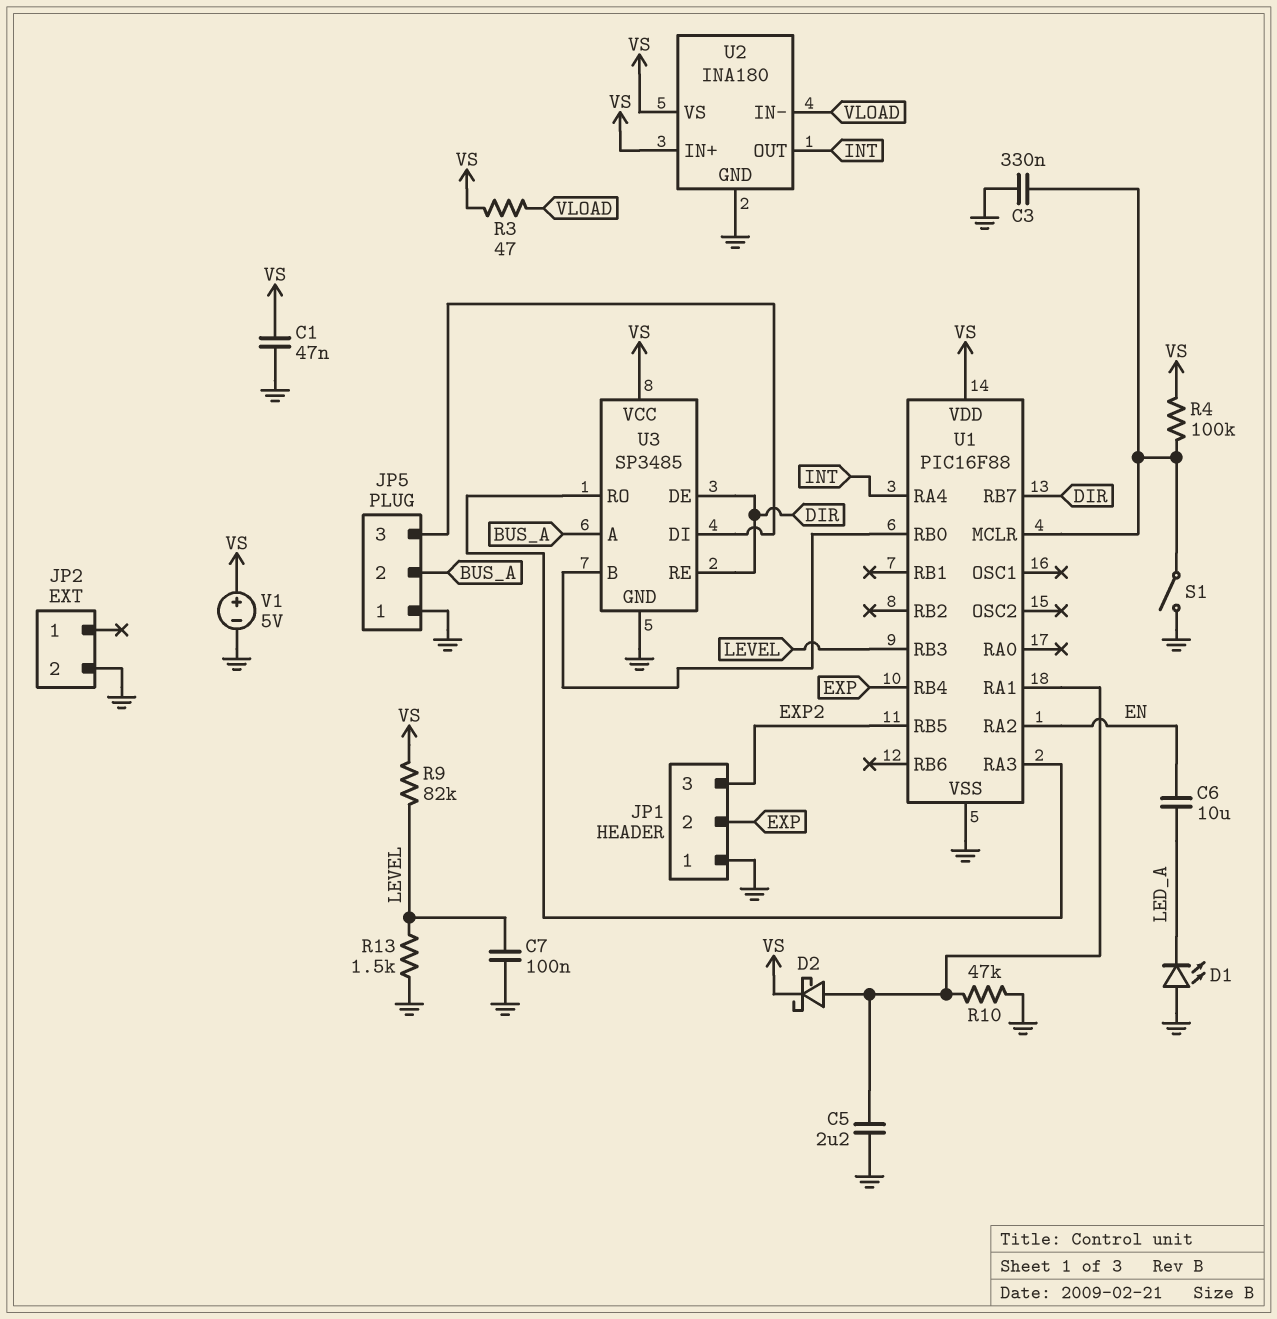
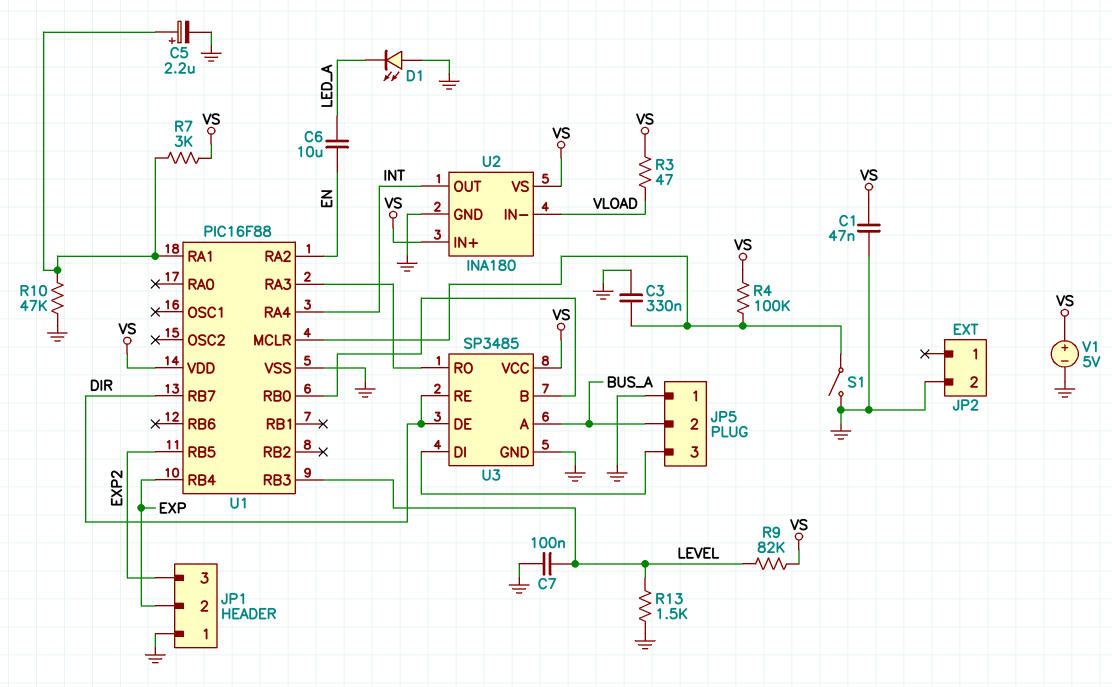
C5: 2.2uF (GND, U1/RA1) -> 2.2uF (plus U1/RA1, minus GND)
D2: schottky (A U1/RA1, K VS) -> none
R7: none -> 3k (U1/RA1, VS)

